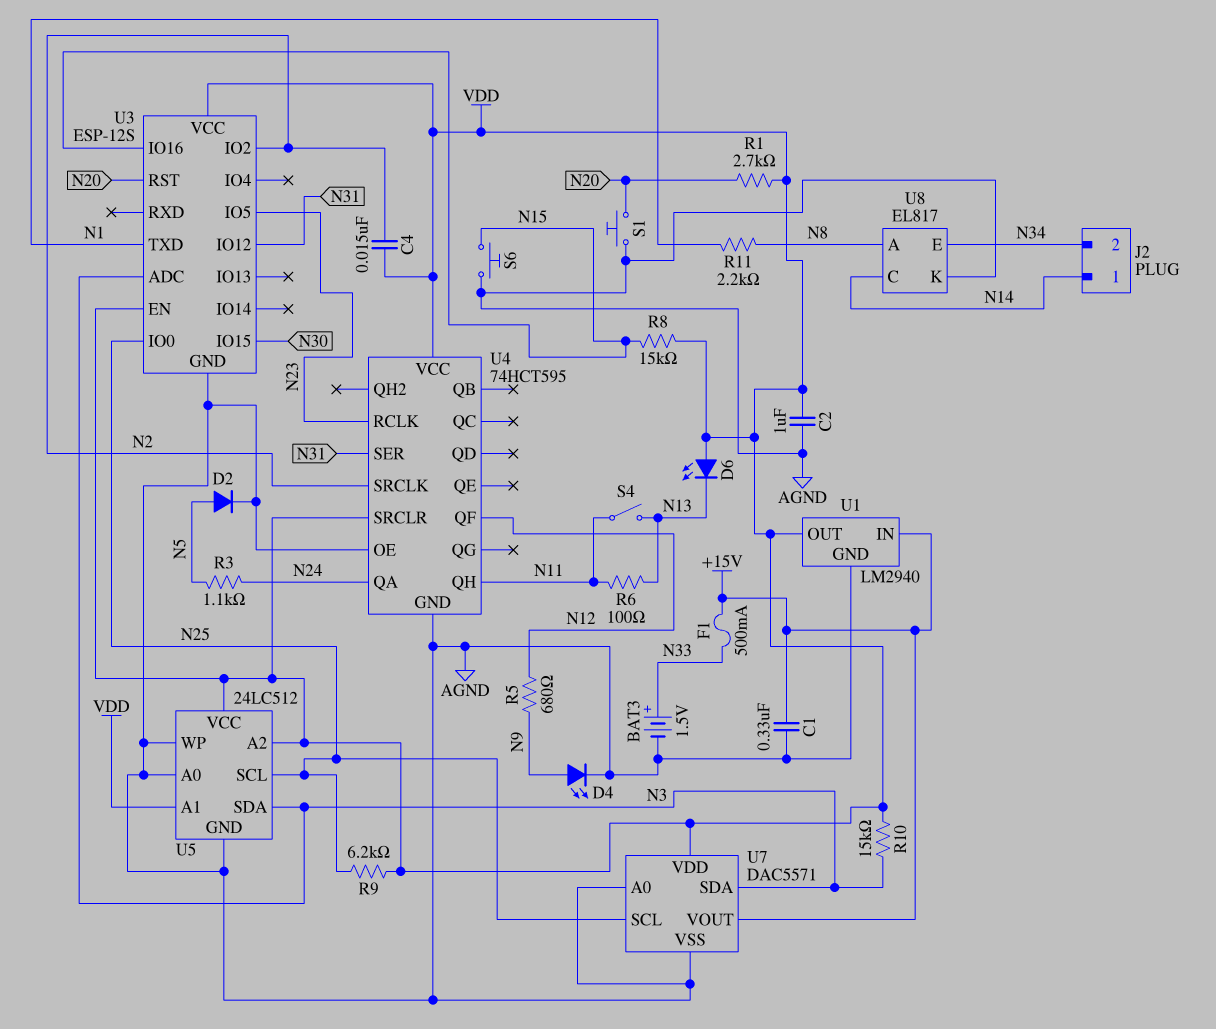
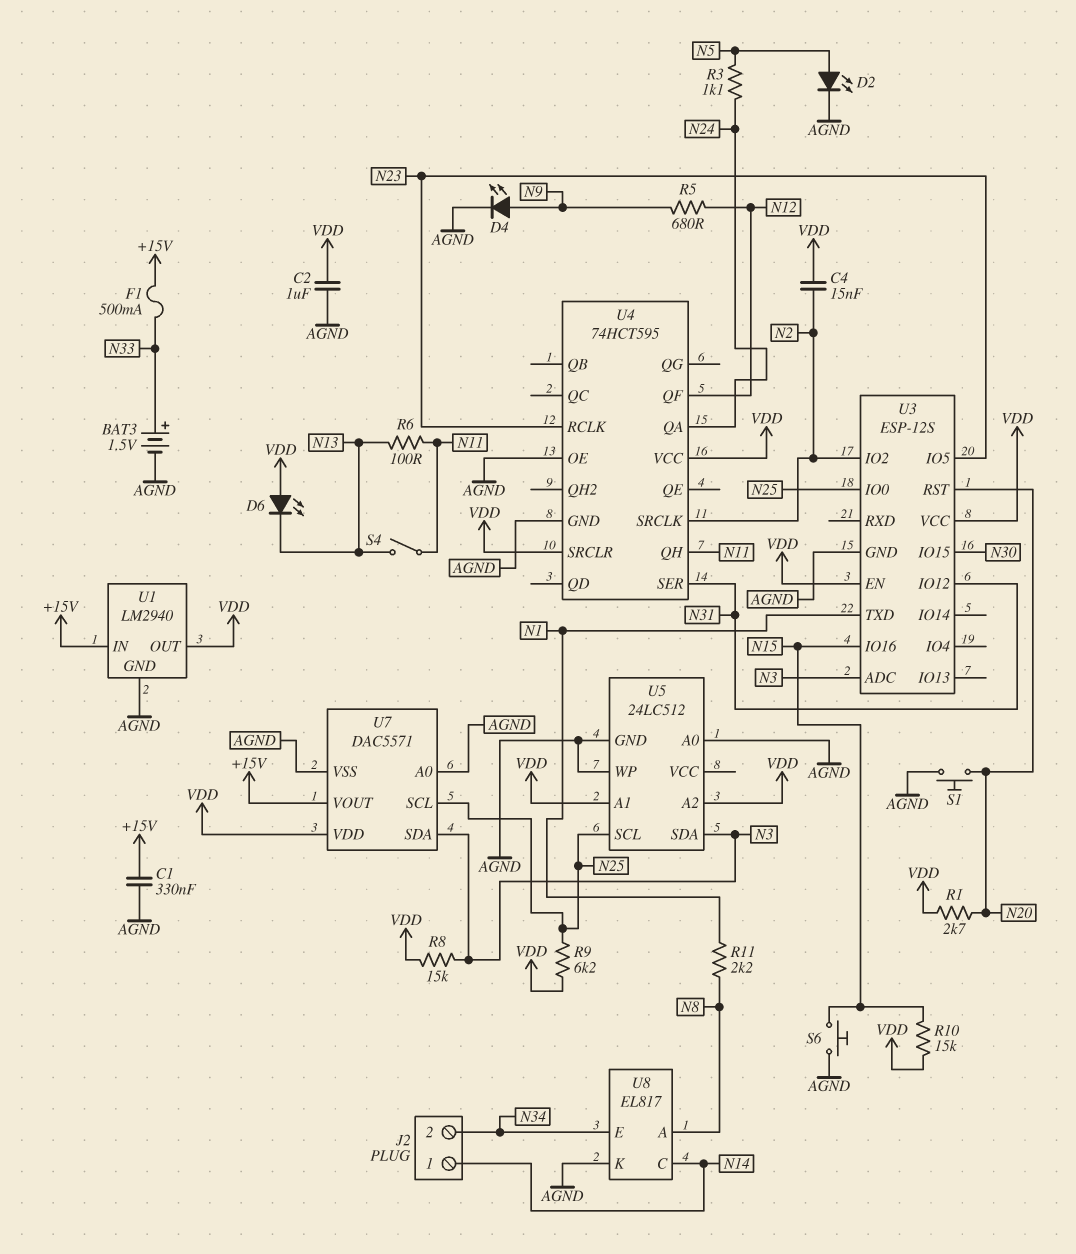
D2: diode (A N5, K AGND) -> LED (A N5, K AGND)
R8: 15k (N15, VDD) -> 15k (N3, VDD)
R10: 15k (N3, VDD) -> 15k (N15, VDD)
U5 pin VCC: VDD -> none

